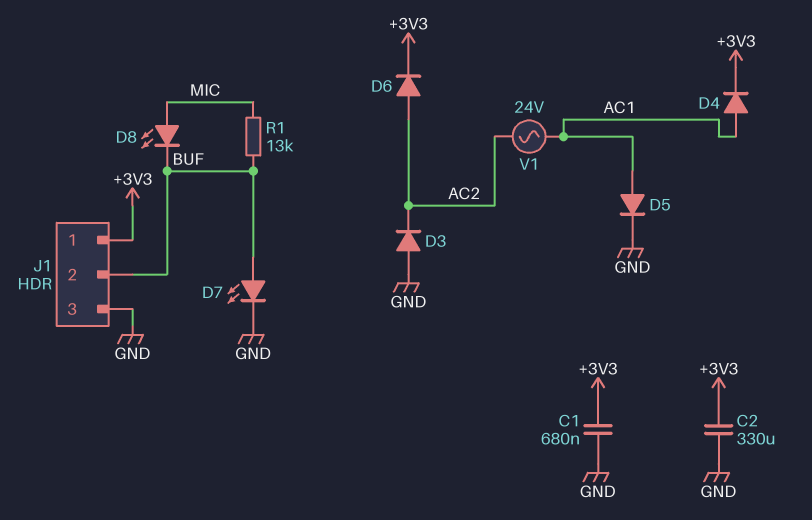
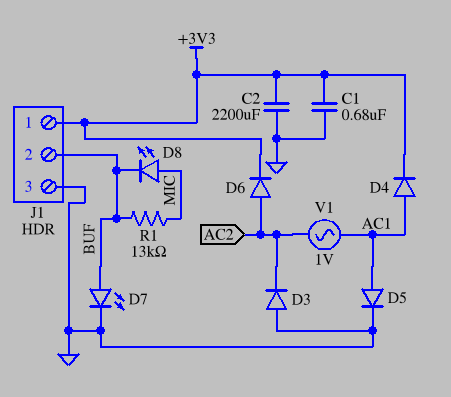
C2: 330uF (+3V3, GND) -> 2200uF (+3V3, GND)
V1: AC 24V (AC1, AC2) -> AC 1V (AC1, AC2)

